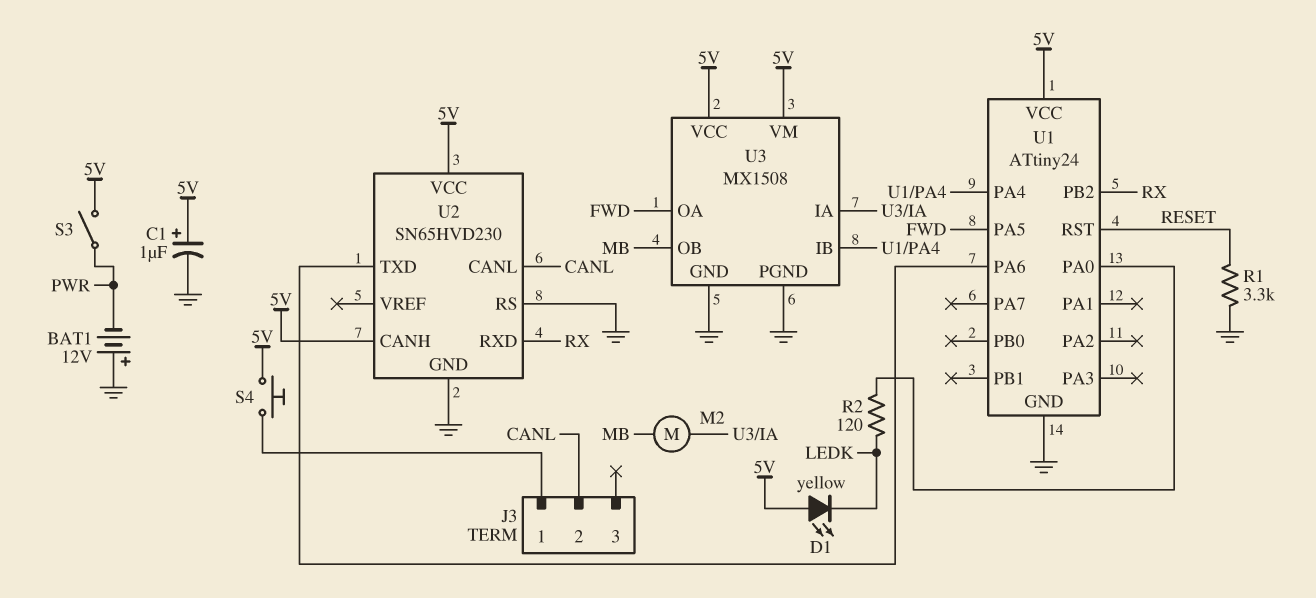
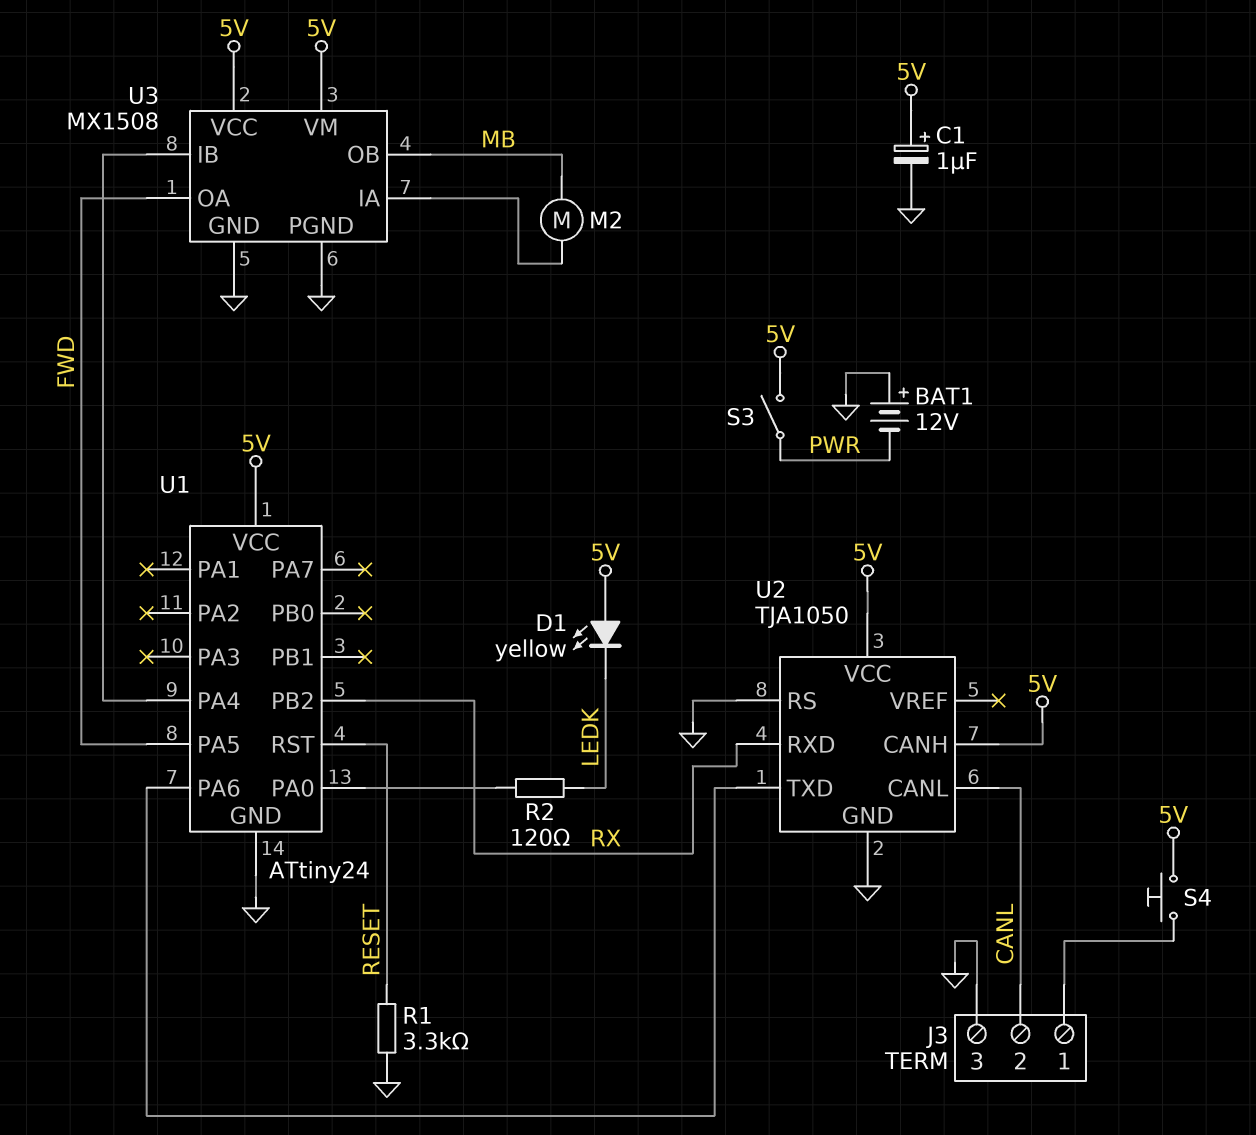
J3 pin 3: none -> GND
U2: SN65HVD230 -> TJA1050

